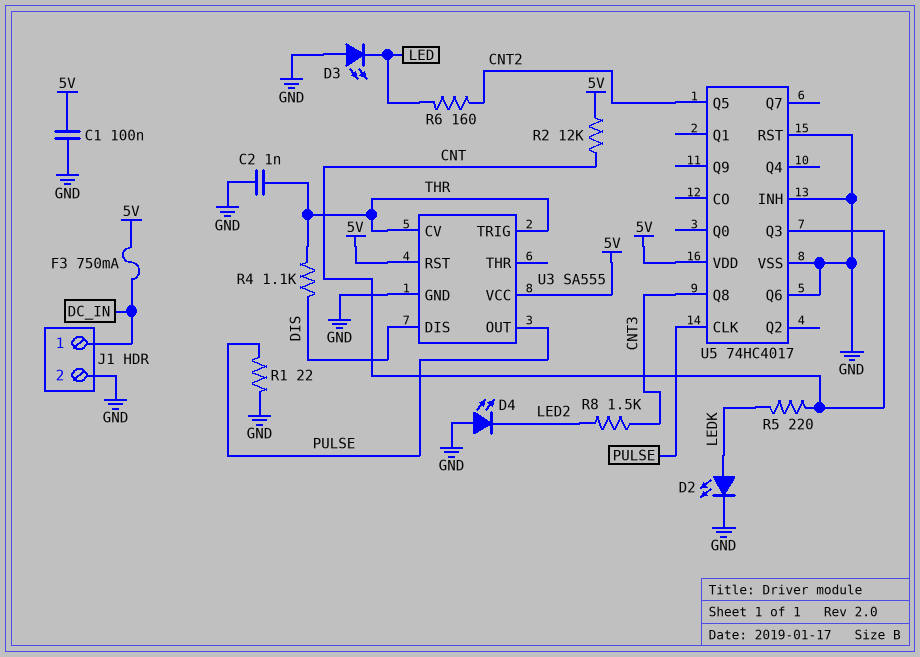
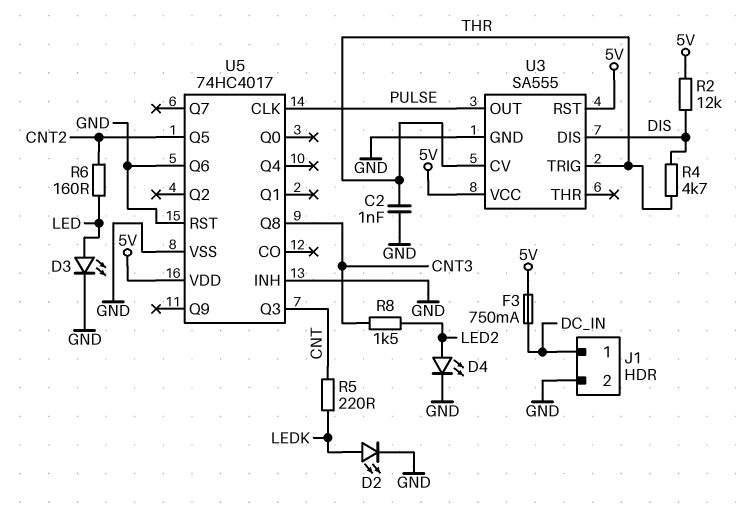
C1: 100nF (5V, GND) -> none
D3: LED (A GND, K LED) -> LED (A LED, K GND)
D4: LED (A GND, K LED2) -> LED (A LED2, K GND)
R1: 22 (GND, PULSE) -> none
R2: 12k (5V, CNT) -> 12k (5V, DIS)
R4: 1.1k (DIS, THR) -> 4.7k (DIS, THR)

